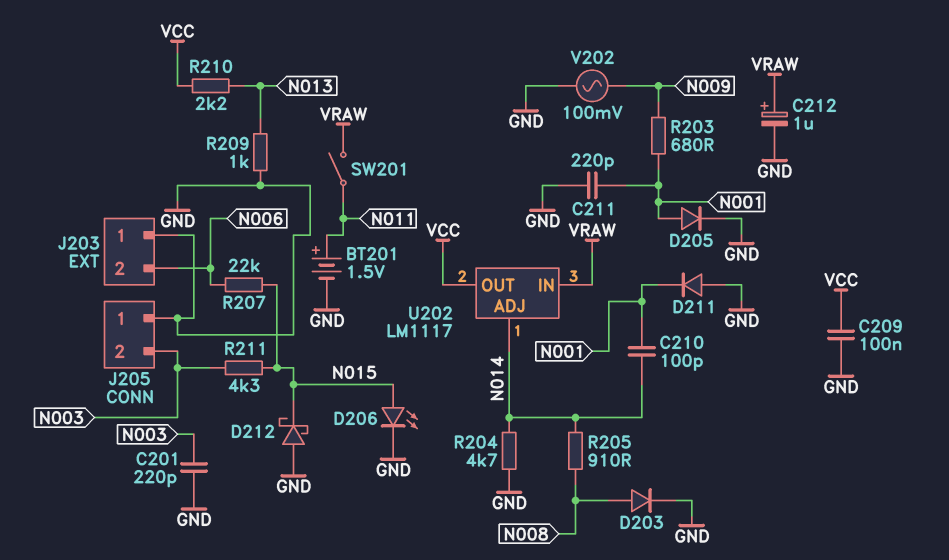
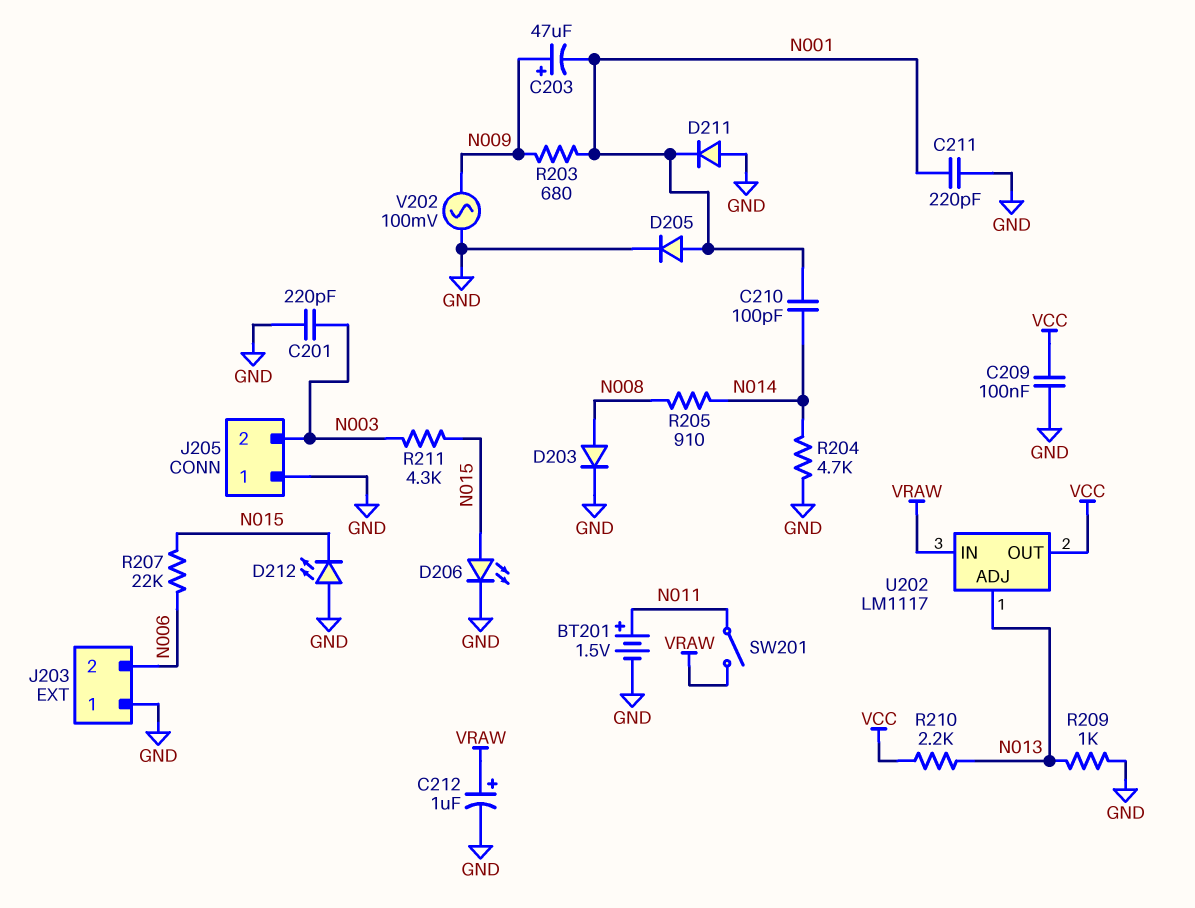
C203: none -> 47uF (plus N009, minus N001)
D212: schottky (A GND, K N015) -> LED (A GND, K N015)
U202 pin ADJ: N014 -> N013

